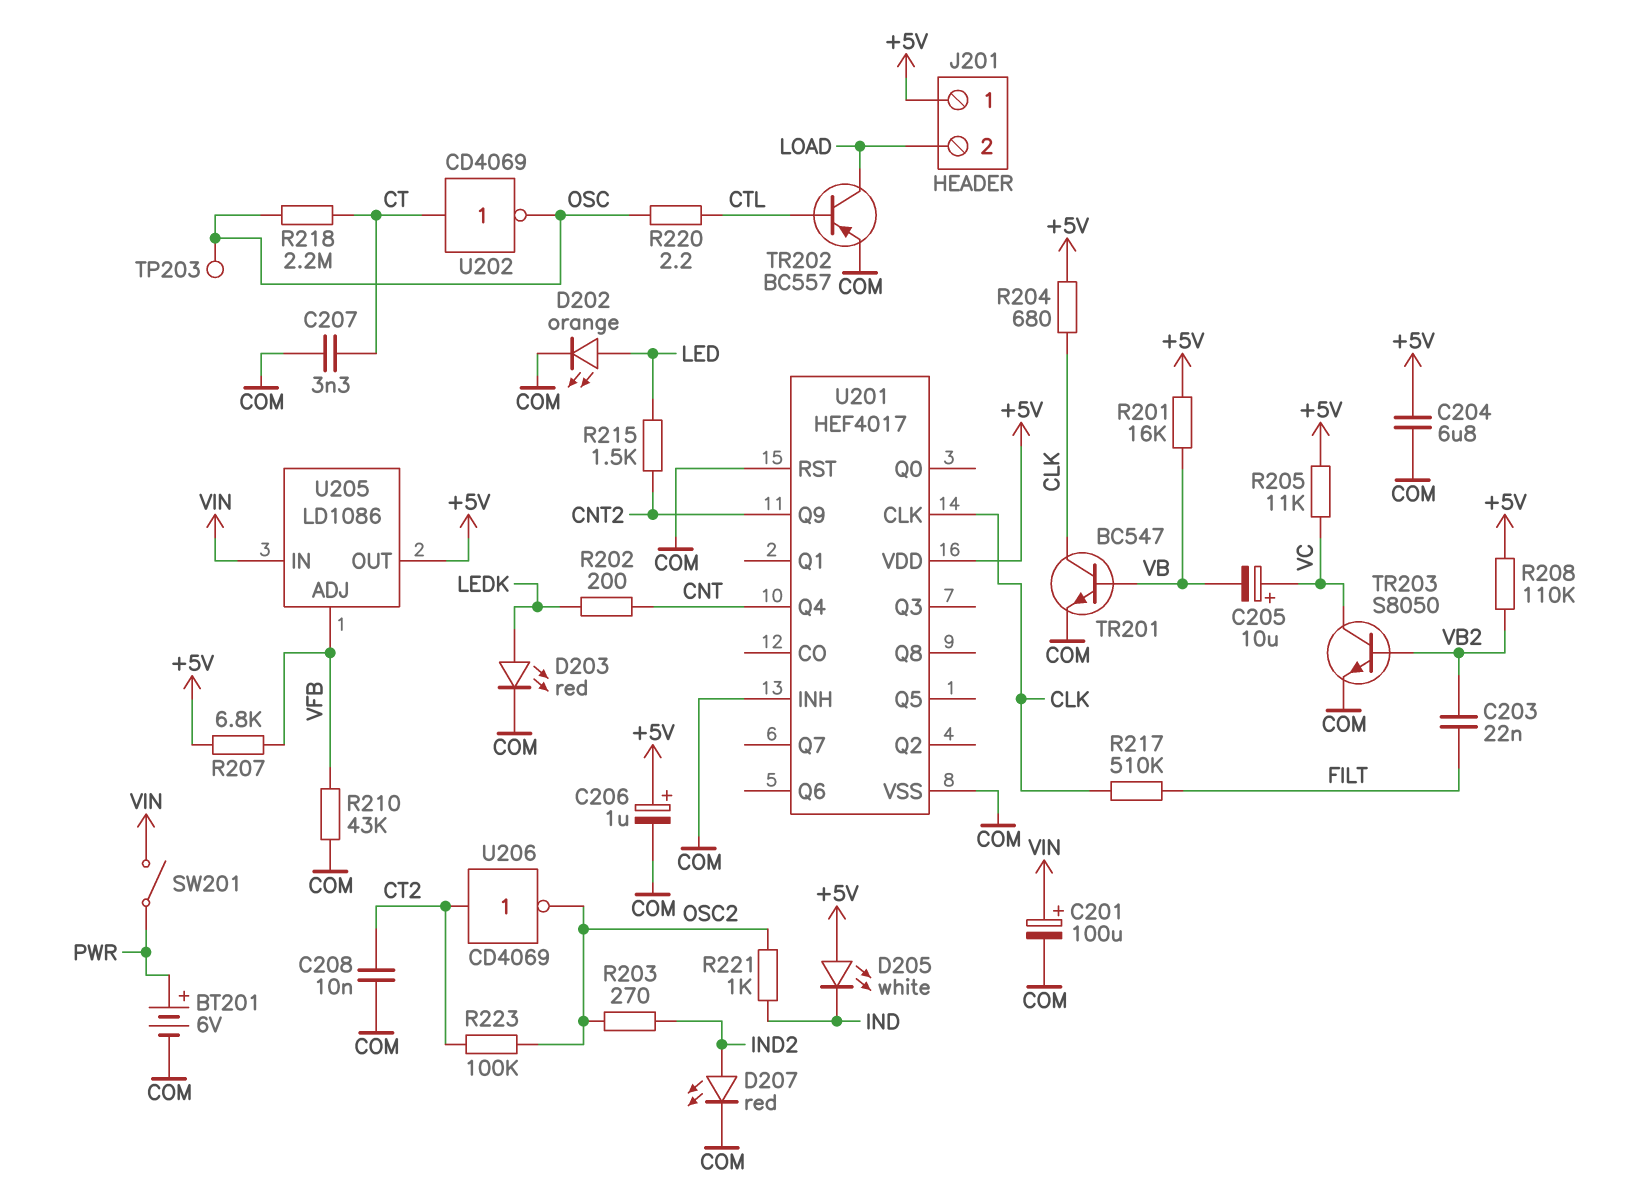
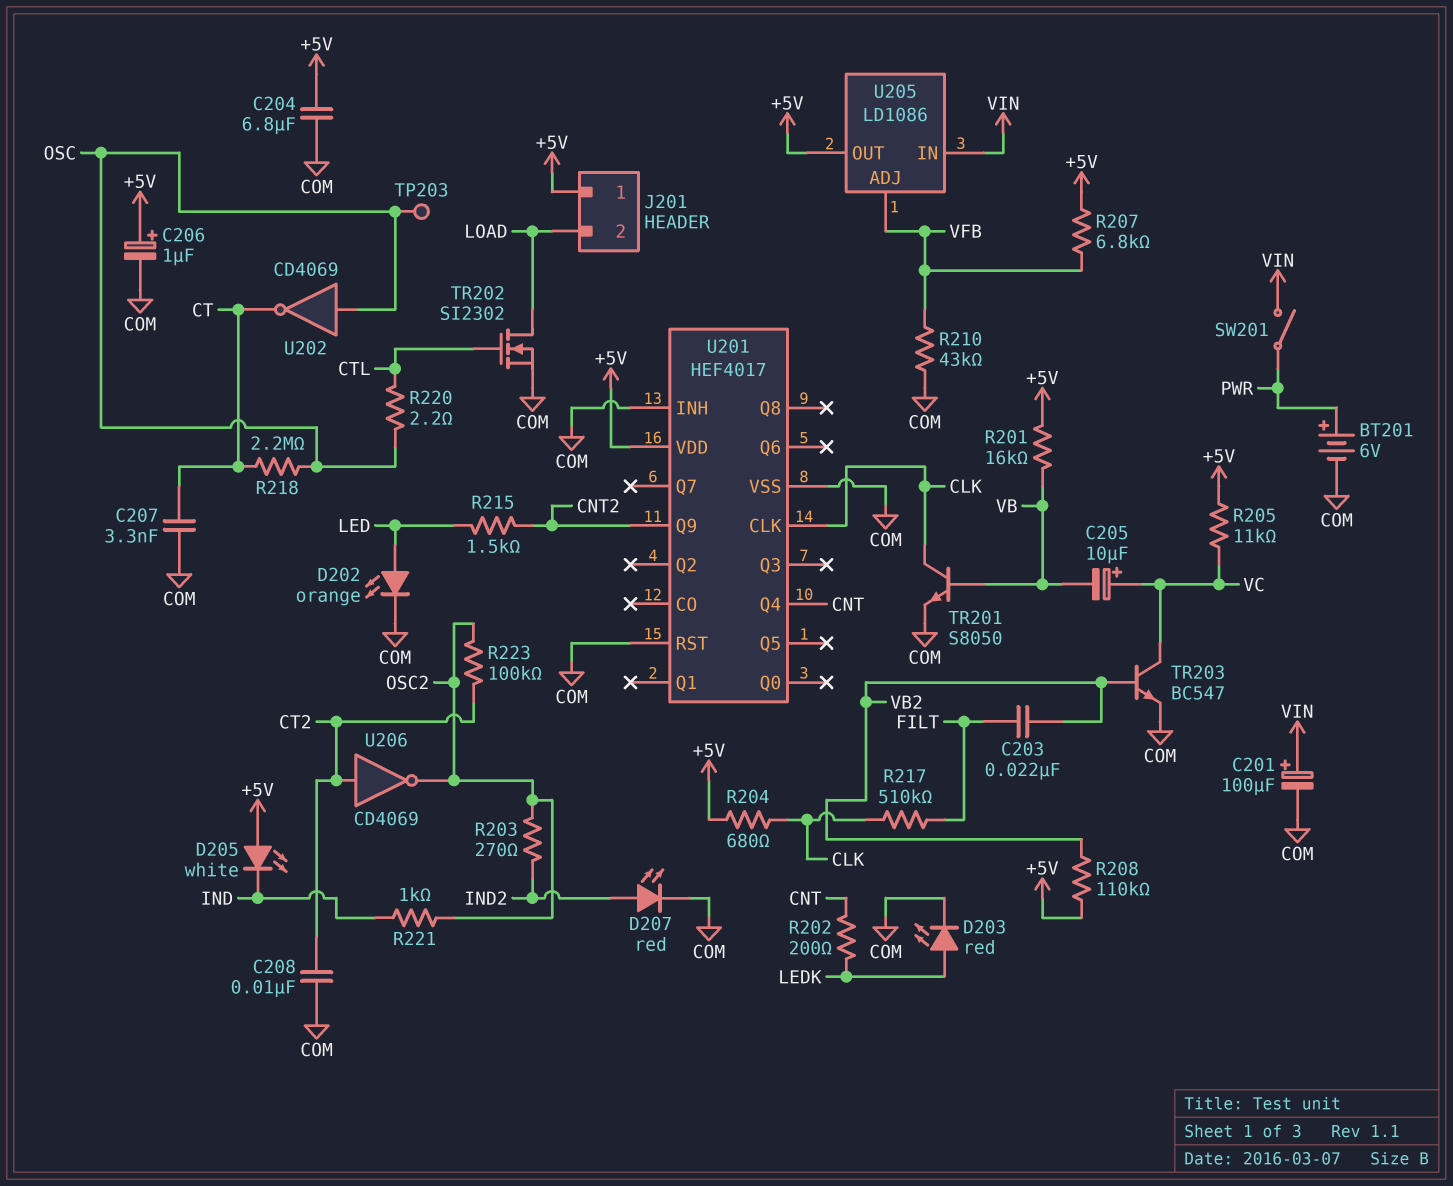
TR201: NPN BC547 (B VB, C CLK, E COM) -> NPN S8050 (B VB, C CLK, E COM)
TR202: PNP BC557 (B CTL, C LOAD, E COM) -> NMOS SI2302 (G CTL, D LOAD, S COM)
TR203: NPN S8050 (B VB2, C VC, E COM) -> NPN BC547 (B VB2, C VC, E COM)
U202: NOT CD4069 (in CT, out OSC) -> NOT CD4069 (in OSC, out CT)

